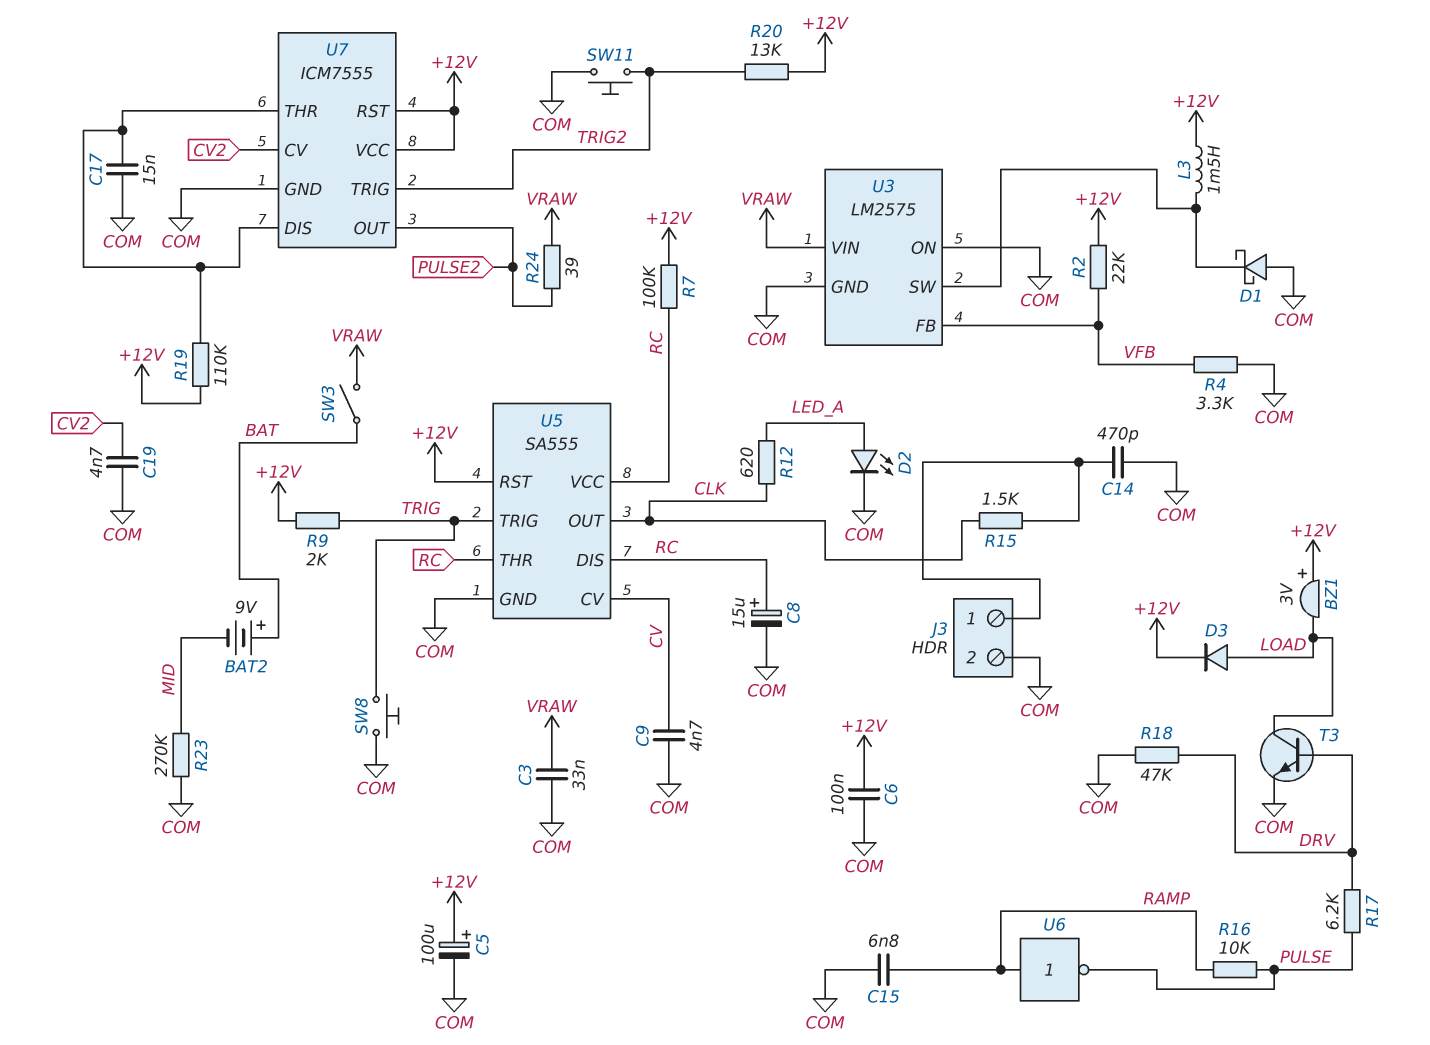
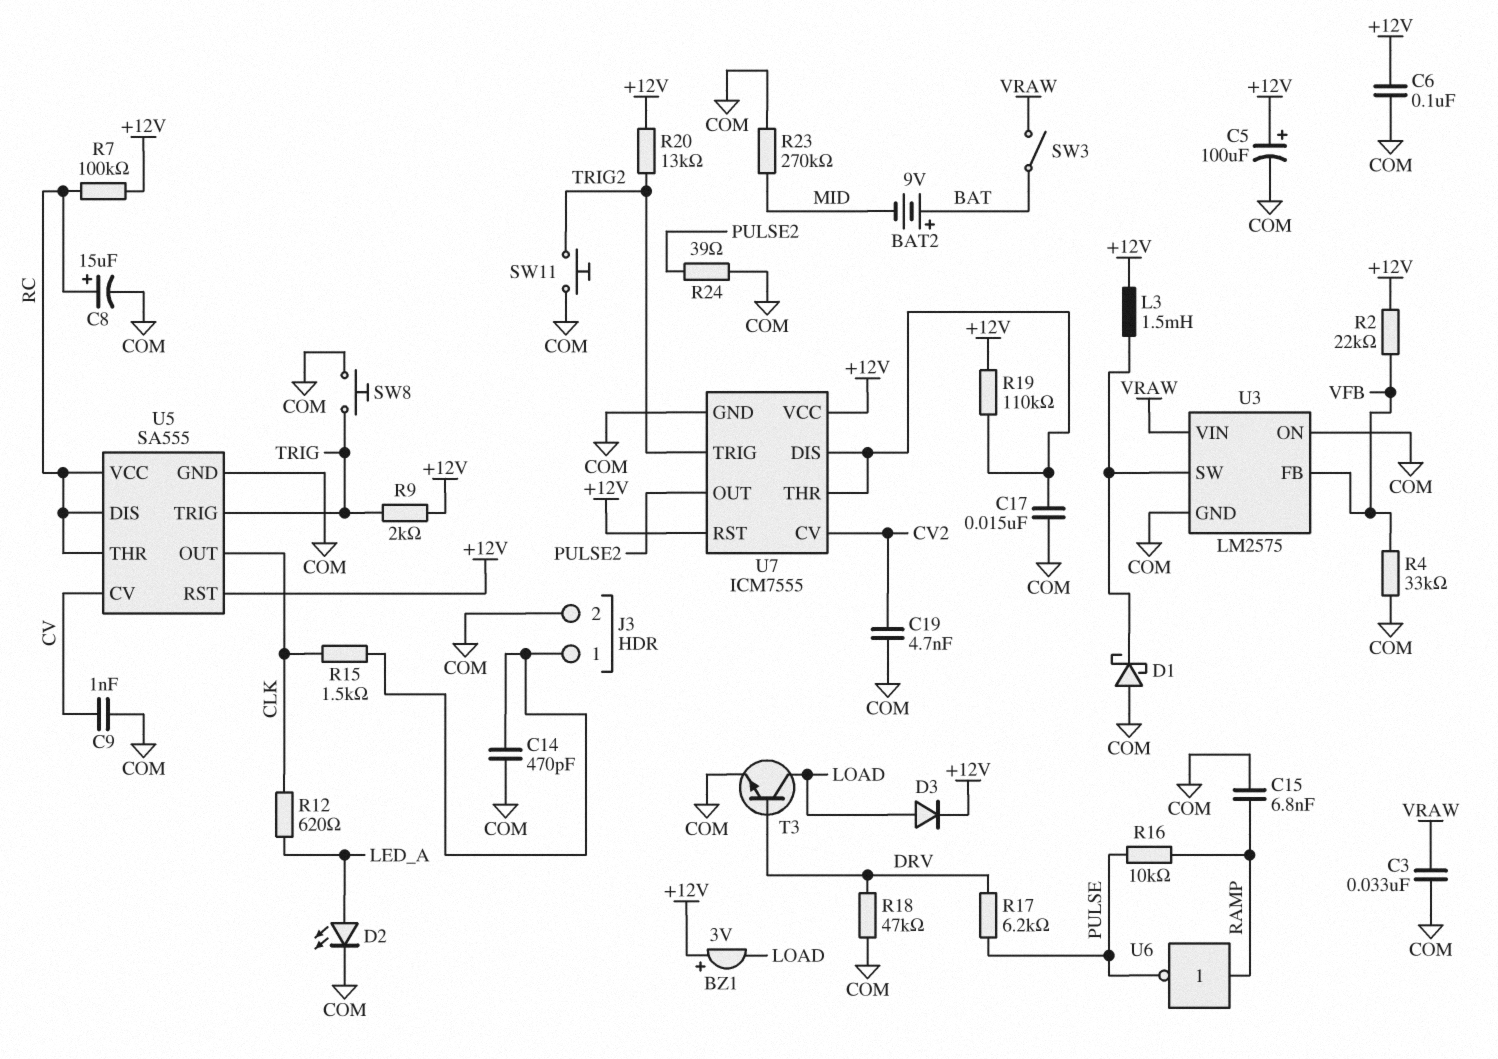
C9: 4.7nF (COM, CV) -> 1nF (COM, CV)
R4: 3.3k (COM, VFB) -> 33k (COM, VFB)
R24: 39 (PULSE2, VRAW) -> 39 (COM, PULSE2)

